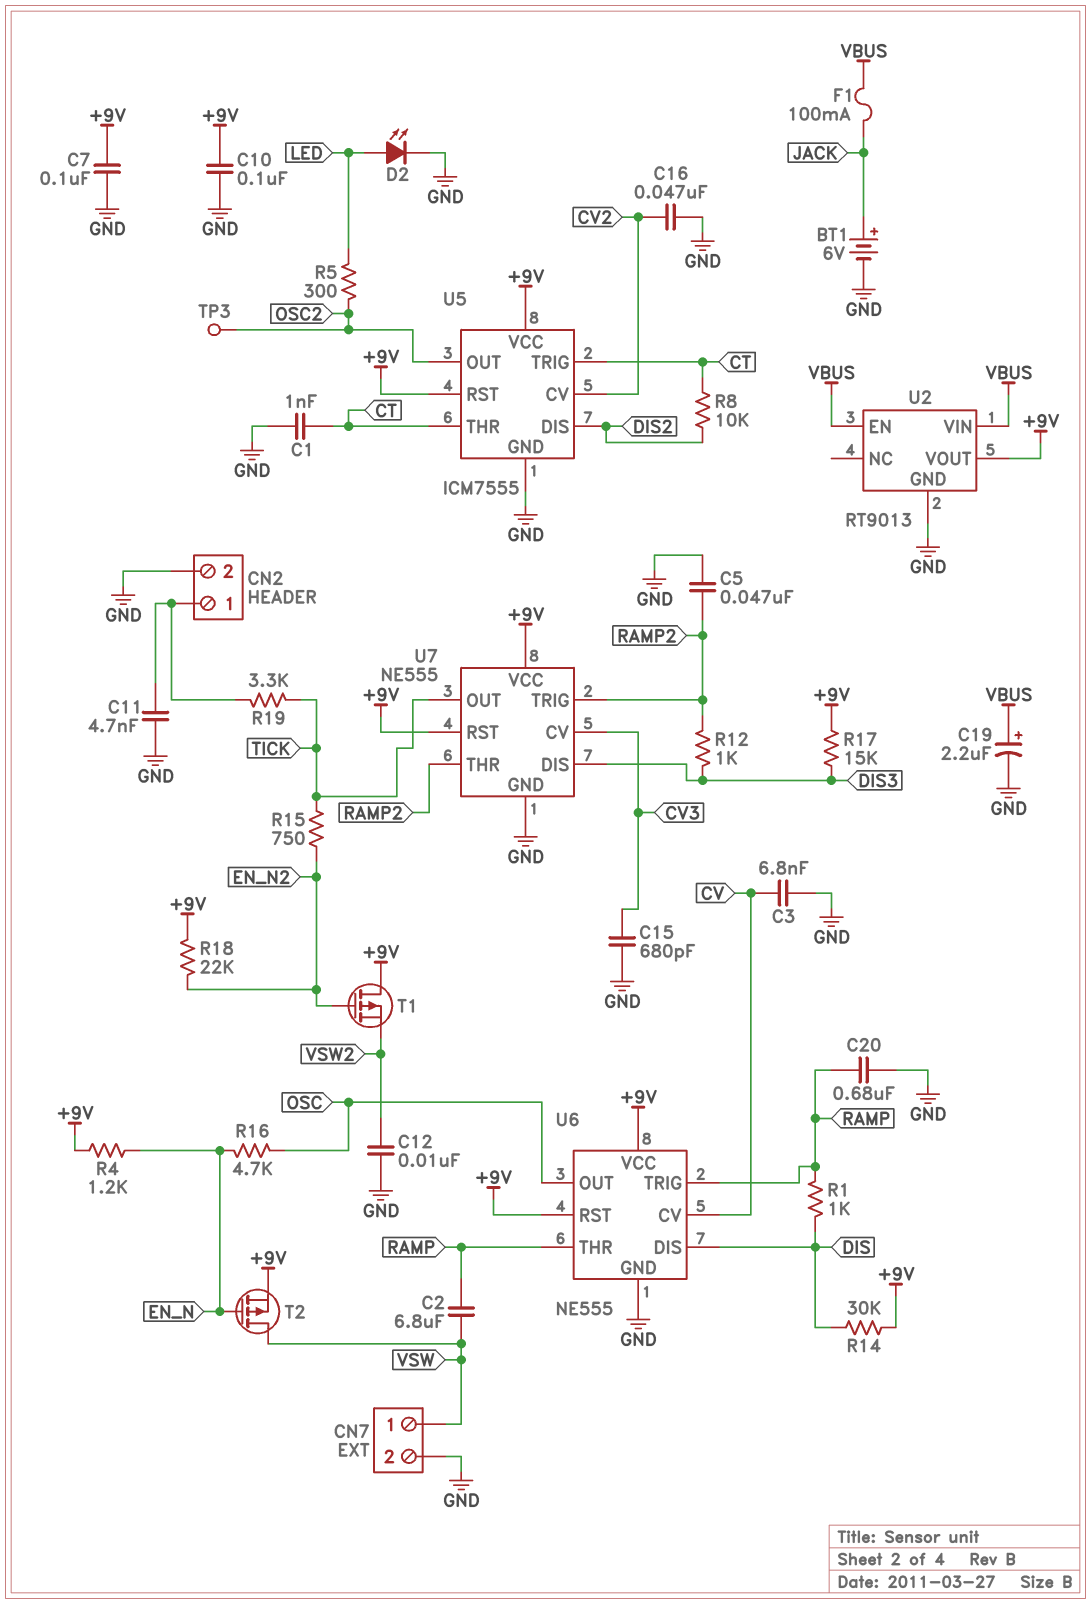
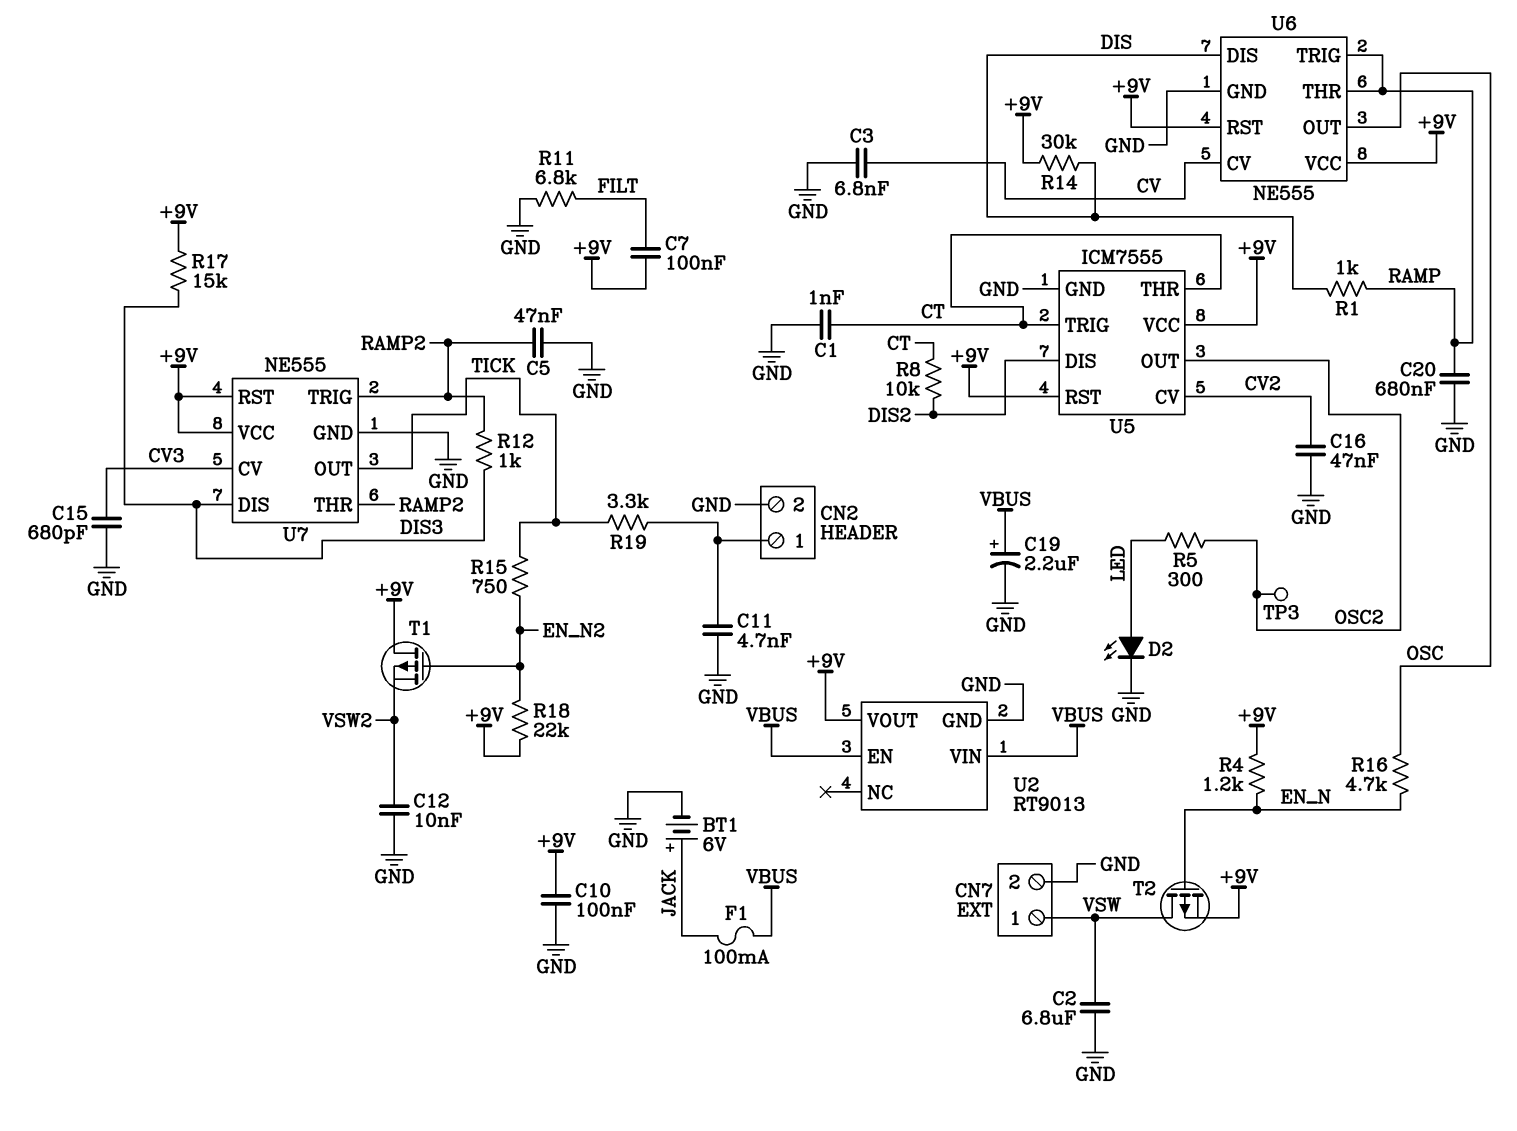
C2: 6.8uF (RAMP, VSW) -> 6.8uF (GND, VSW)
C7: 100nF (+9V, GND) -> 100nF (+9V, FILT)
R11: none -> 6.8k (FILT, GND)

